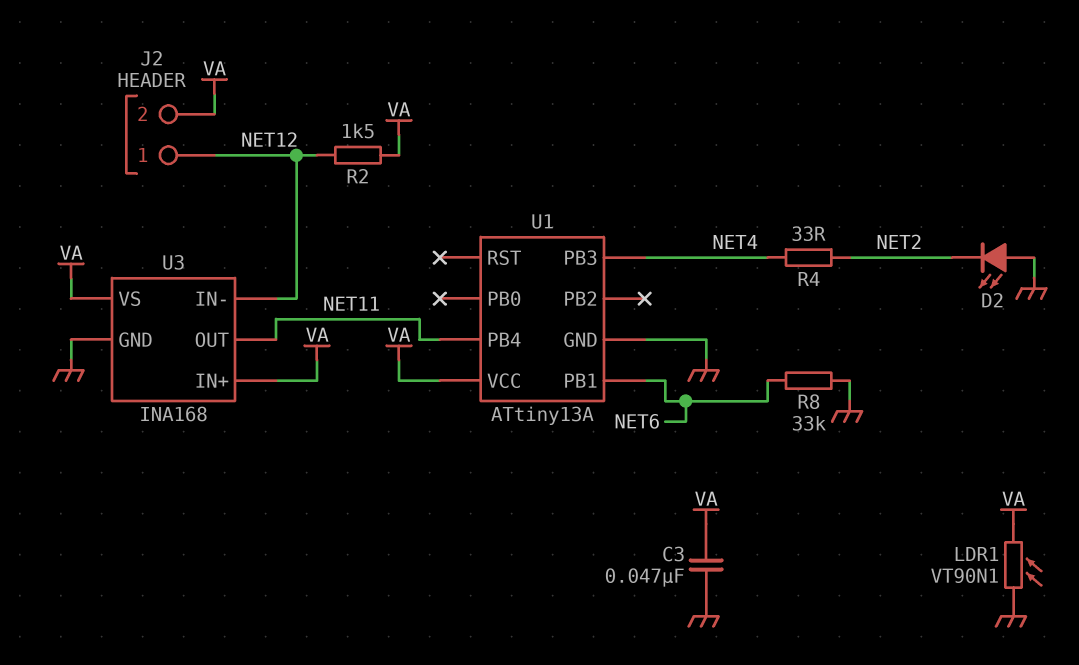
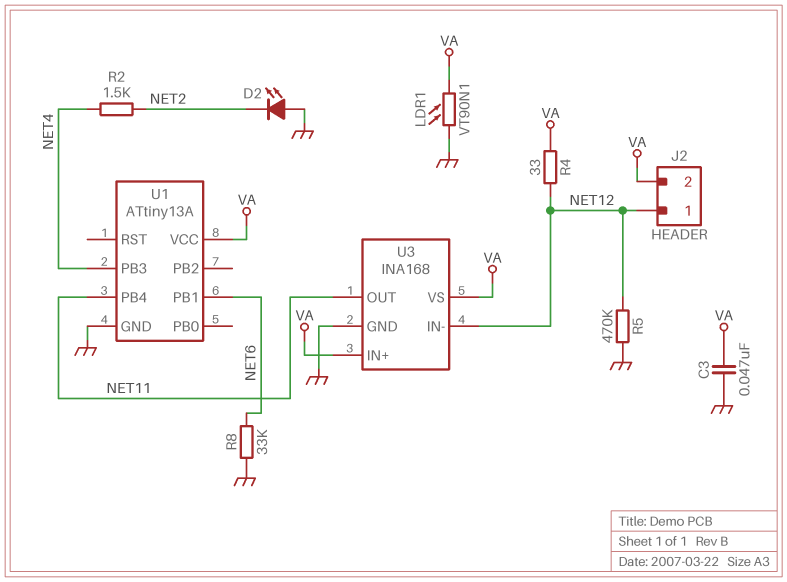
R2: 1.5k (NET12, VA) -> 1.5k (NET2, NET4)
R4: 33 (NET2, NET4) -> 33 (NET12, VA)
R5: none -> 470k (GND, NET12)

